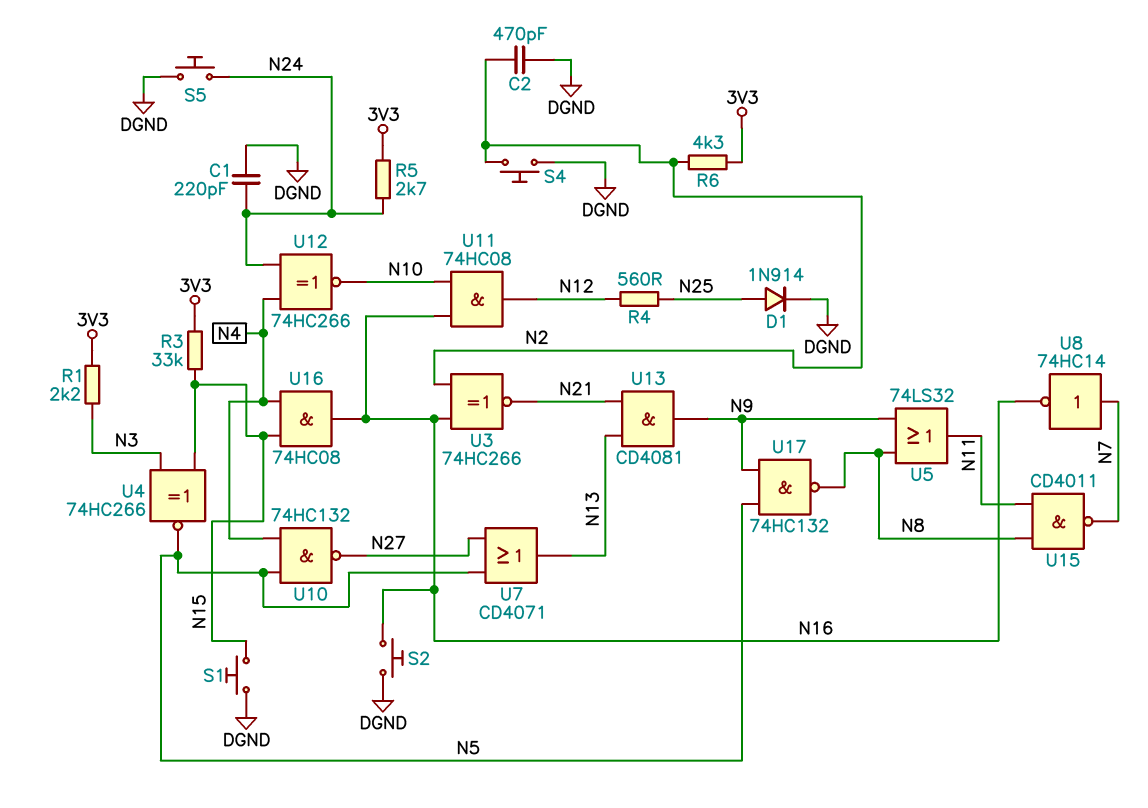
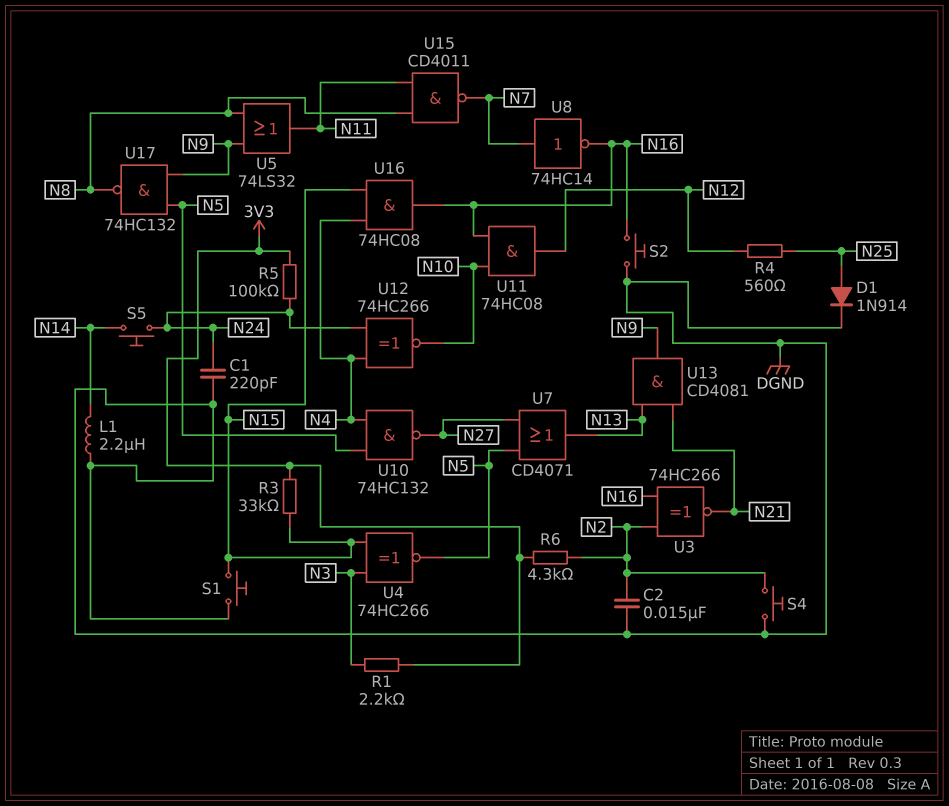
C2: 470pF (DGND, N2) -> 15nF (DGND, N2)
L1: none -> 2.2uH (DGND, N14)
R5: 2.7k (3V3, N24) -> 100k (3V3, N24)
S5: button (DGND, N24) -> button (N14, N24)

